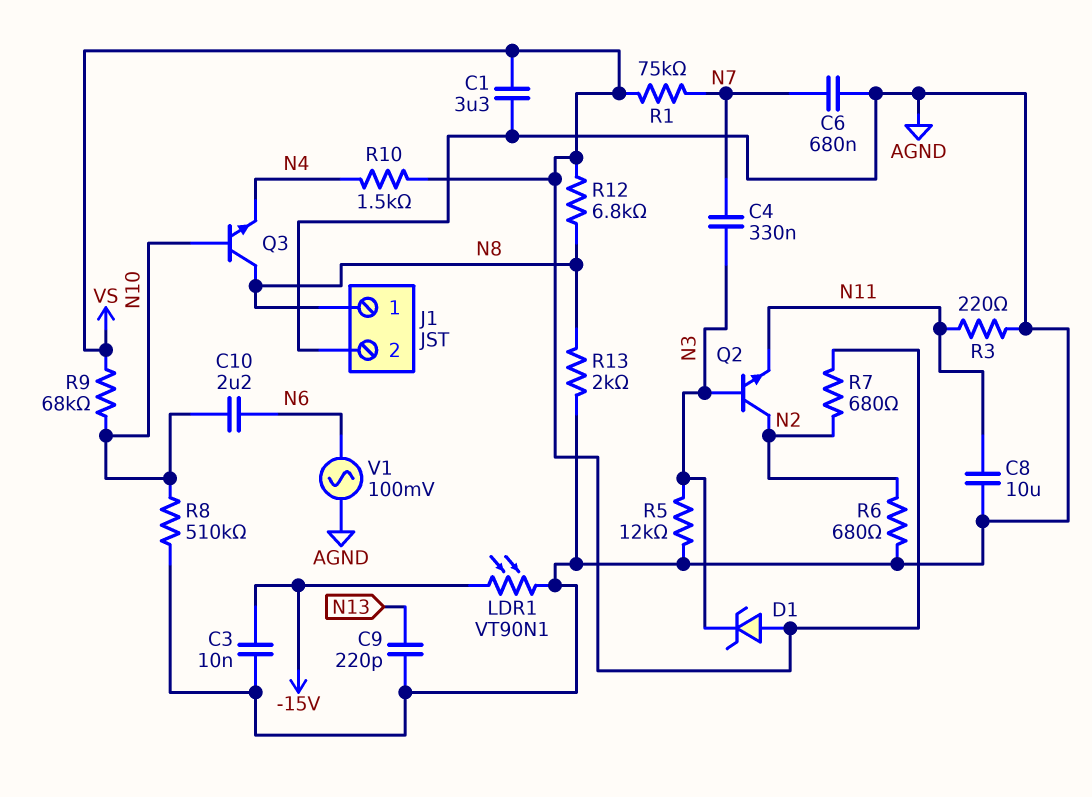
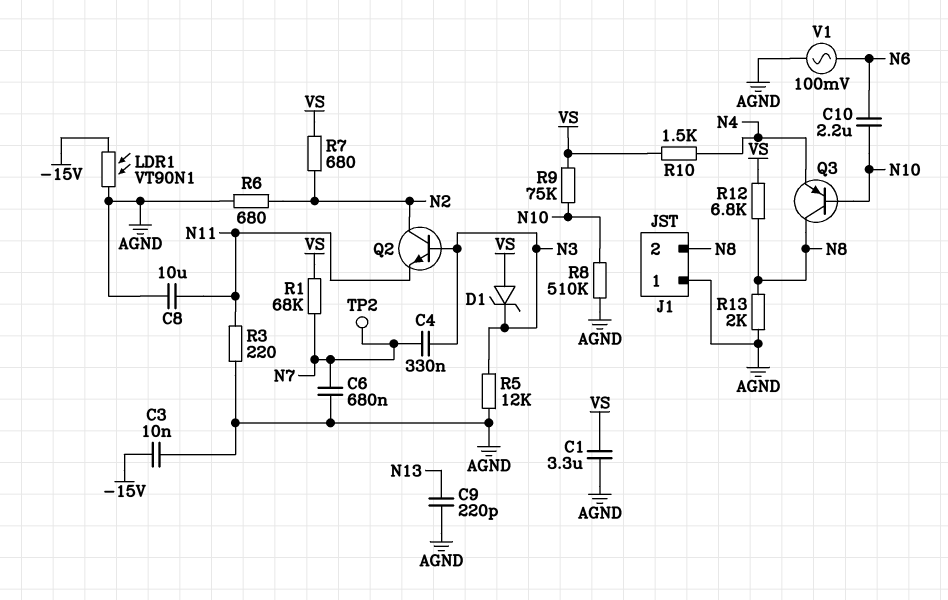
J1 pin 1: N8 -> AGND
J1 pin 2: AGND -> N8
Q3: NPN (B N10, C N8, E N4) -> PNP (B N10, C N8, E N4)
R1: 75k (N7, VS) -> 68k (N7, VS)
R9: 68k (N10, VS) -> 75k (N10, VS)
TP2: none -> test point (N7)

